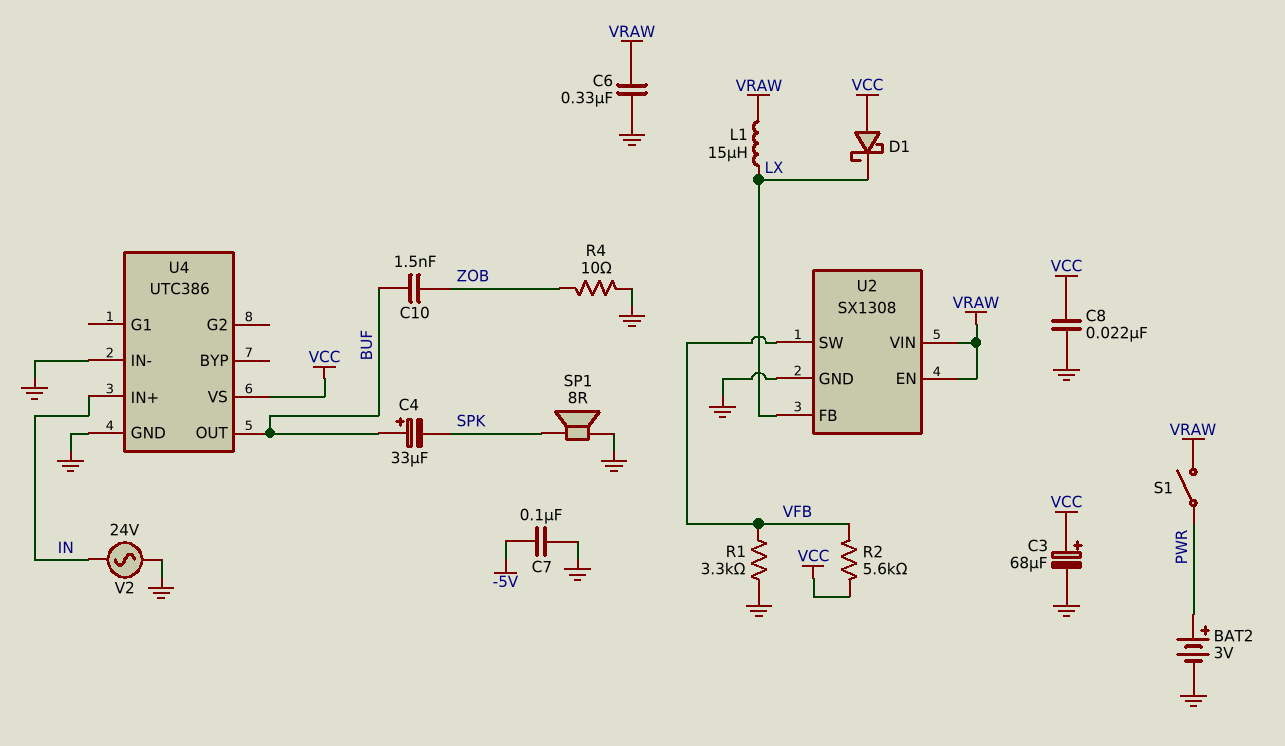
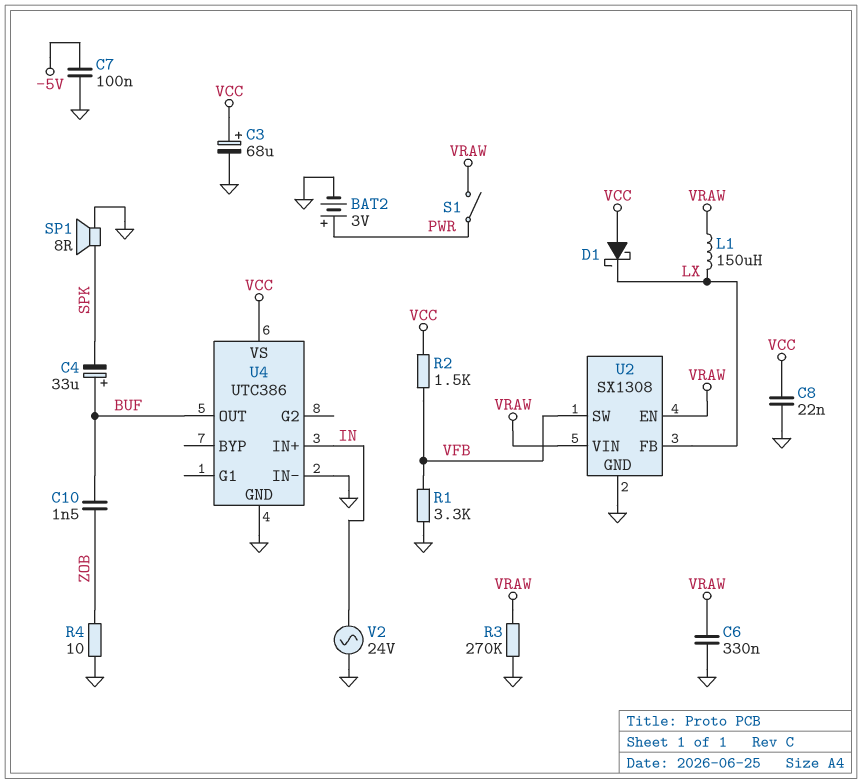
L1: 15uH (LX, VRAW) -> 150uH (LX, VRAW)
R2: 5.6k (VCC, VFB) -> 1.5k (VCC, VFB)
R3: none -> 270k (GND, VRAW)

